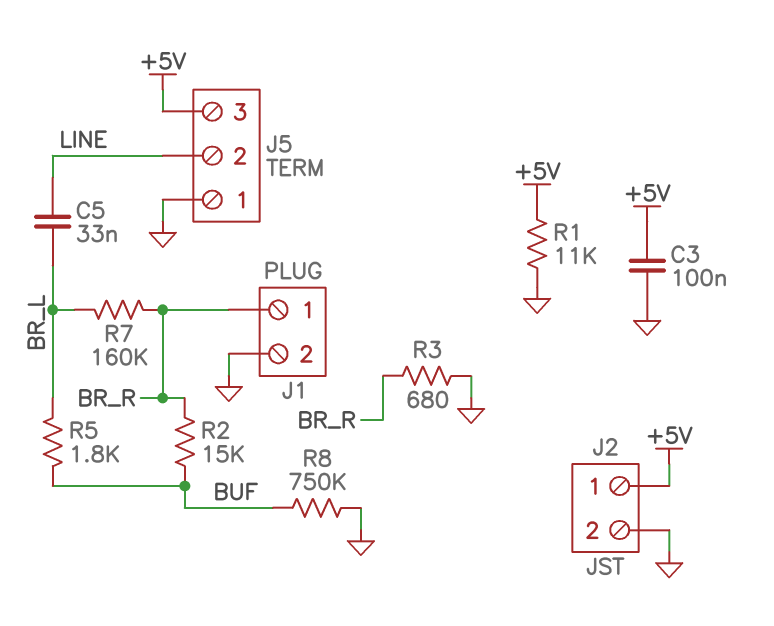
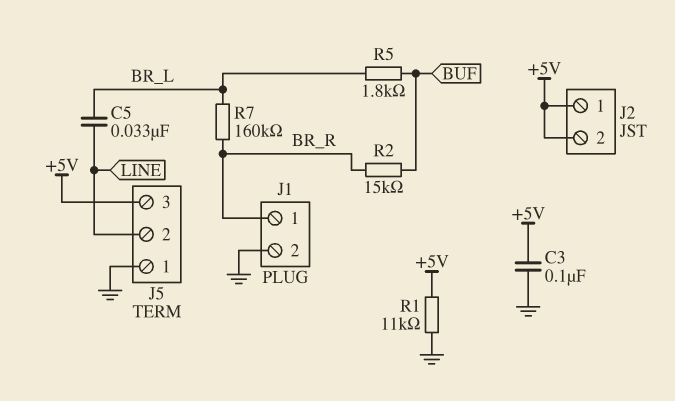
J2 pin 2: GND -> +5V
R3: 680 (BR_R, GND) -> none
R8: 750k (BUF, GND) -> none

